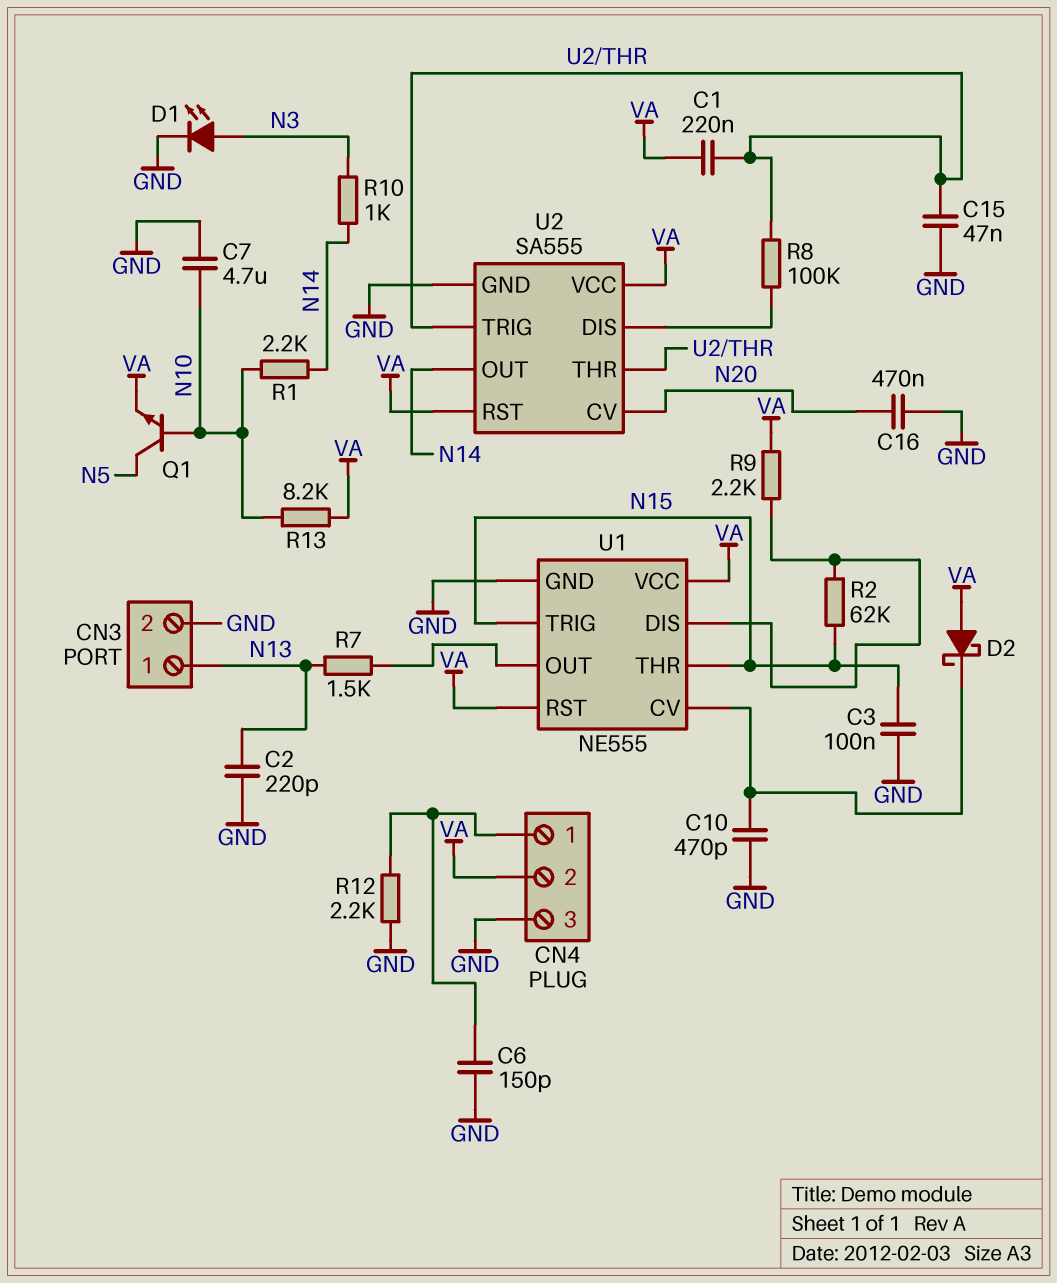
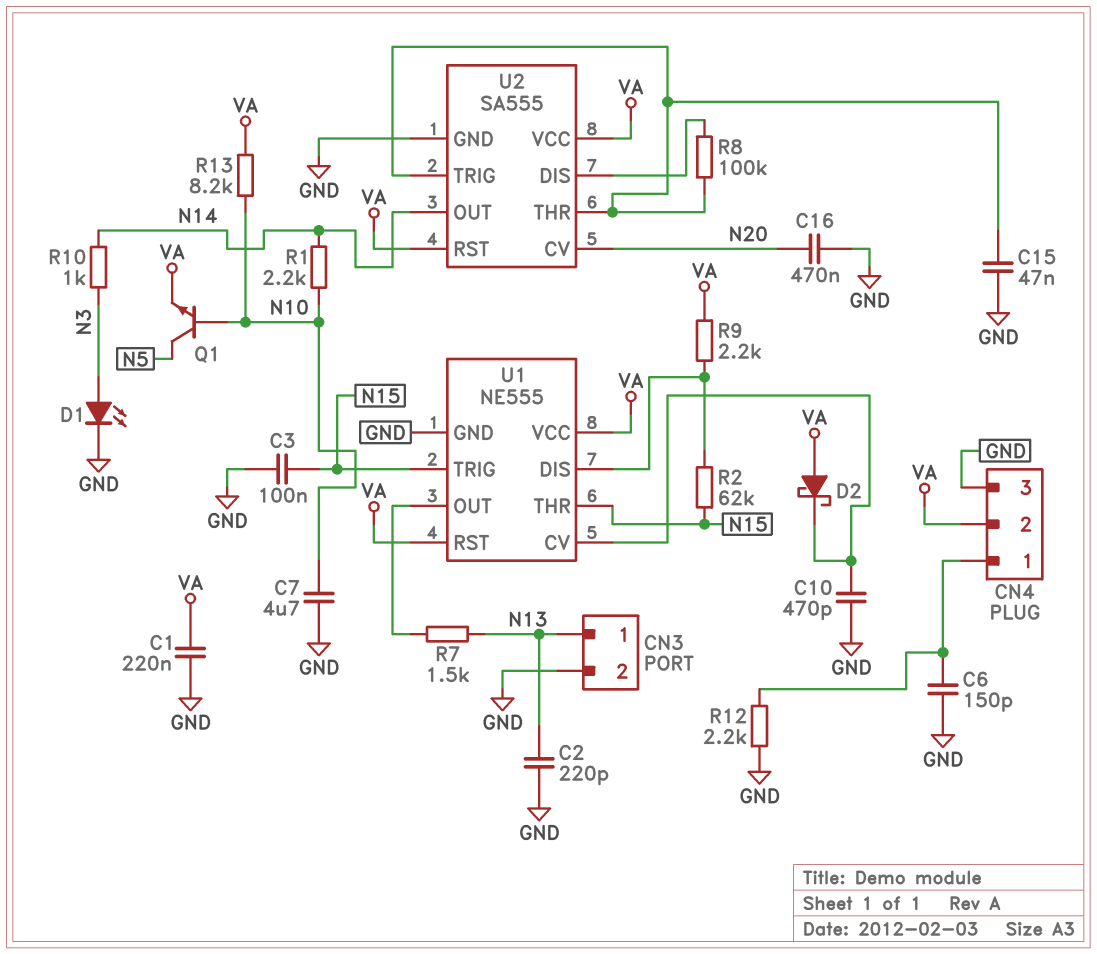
C1: 220nF (U2/THR, VA) -> 220nF (GND, VA)

